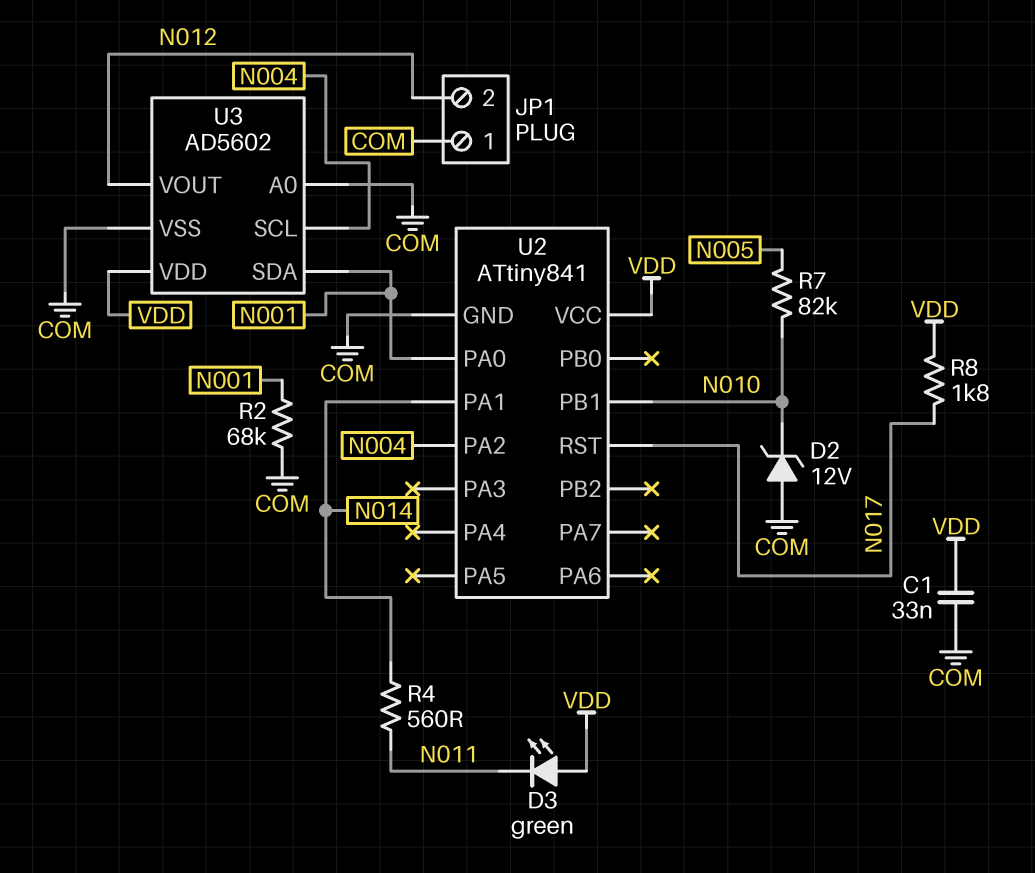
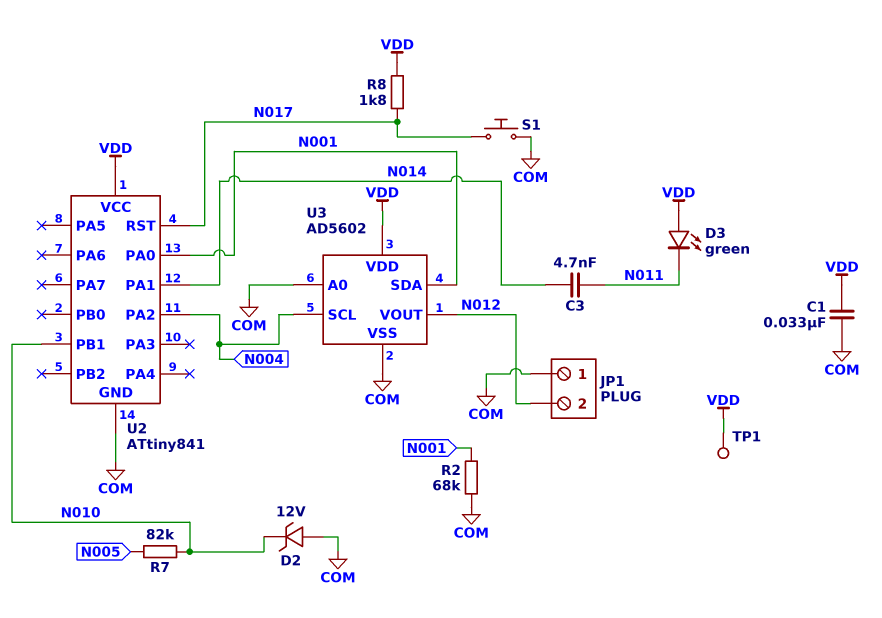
C3: none -> 4.7nF (N011, N014)
R4: 560 (N011, N014) -> none
S1: none -> button (COM, N017)
TP1: none -> test point (VDD)

